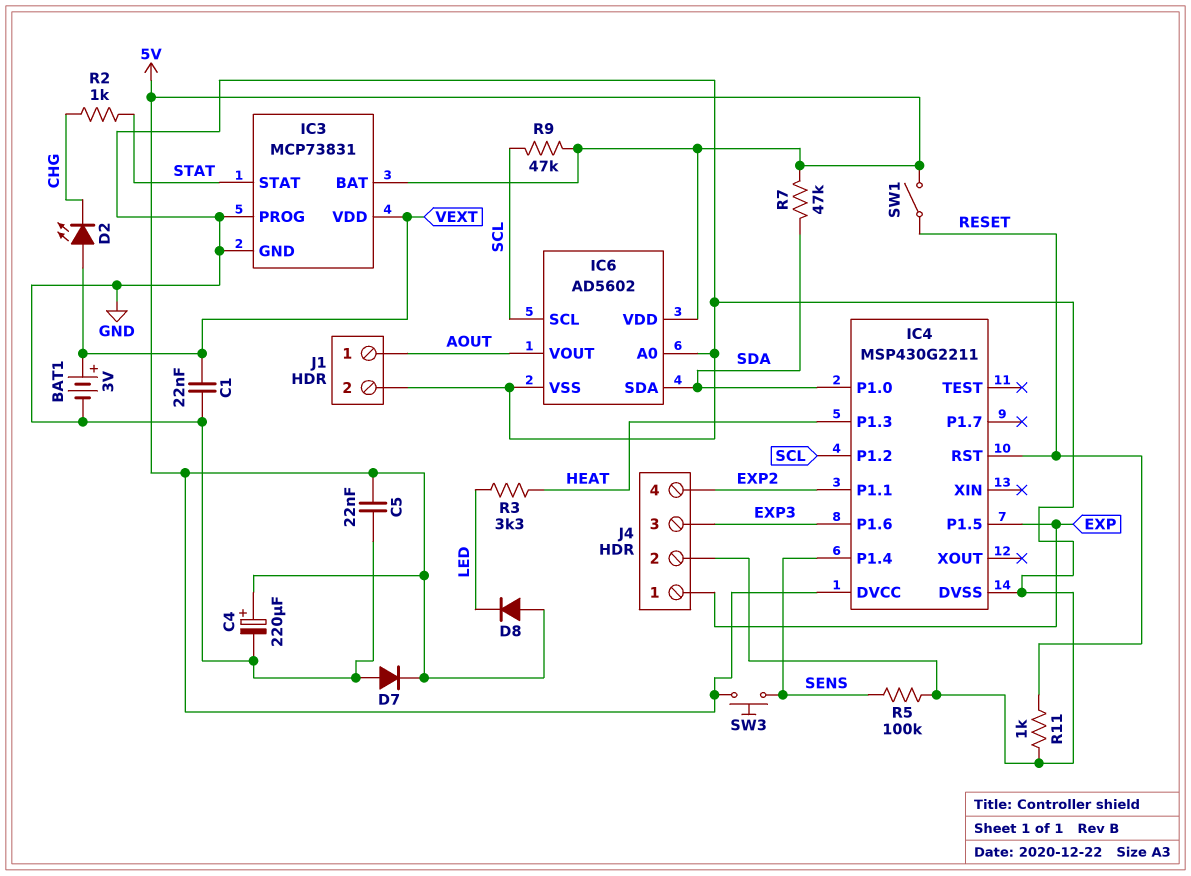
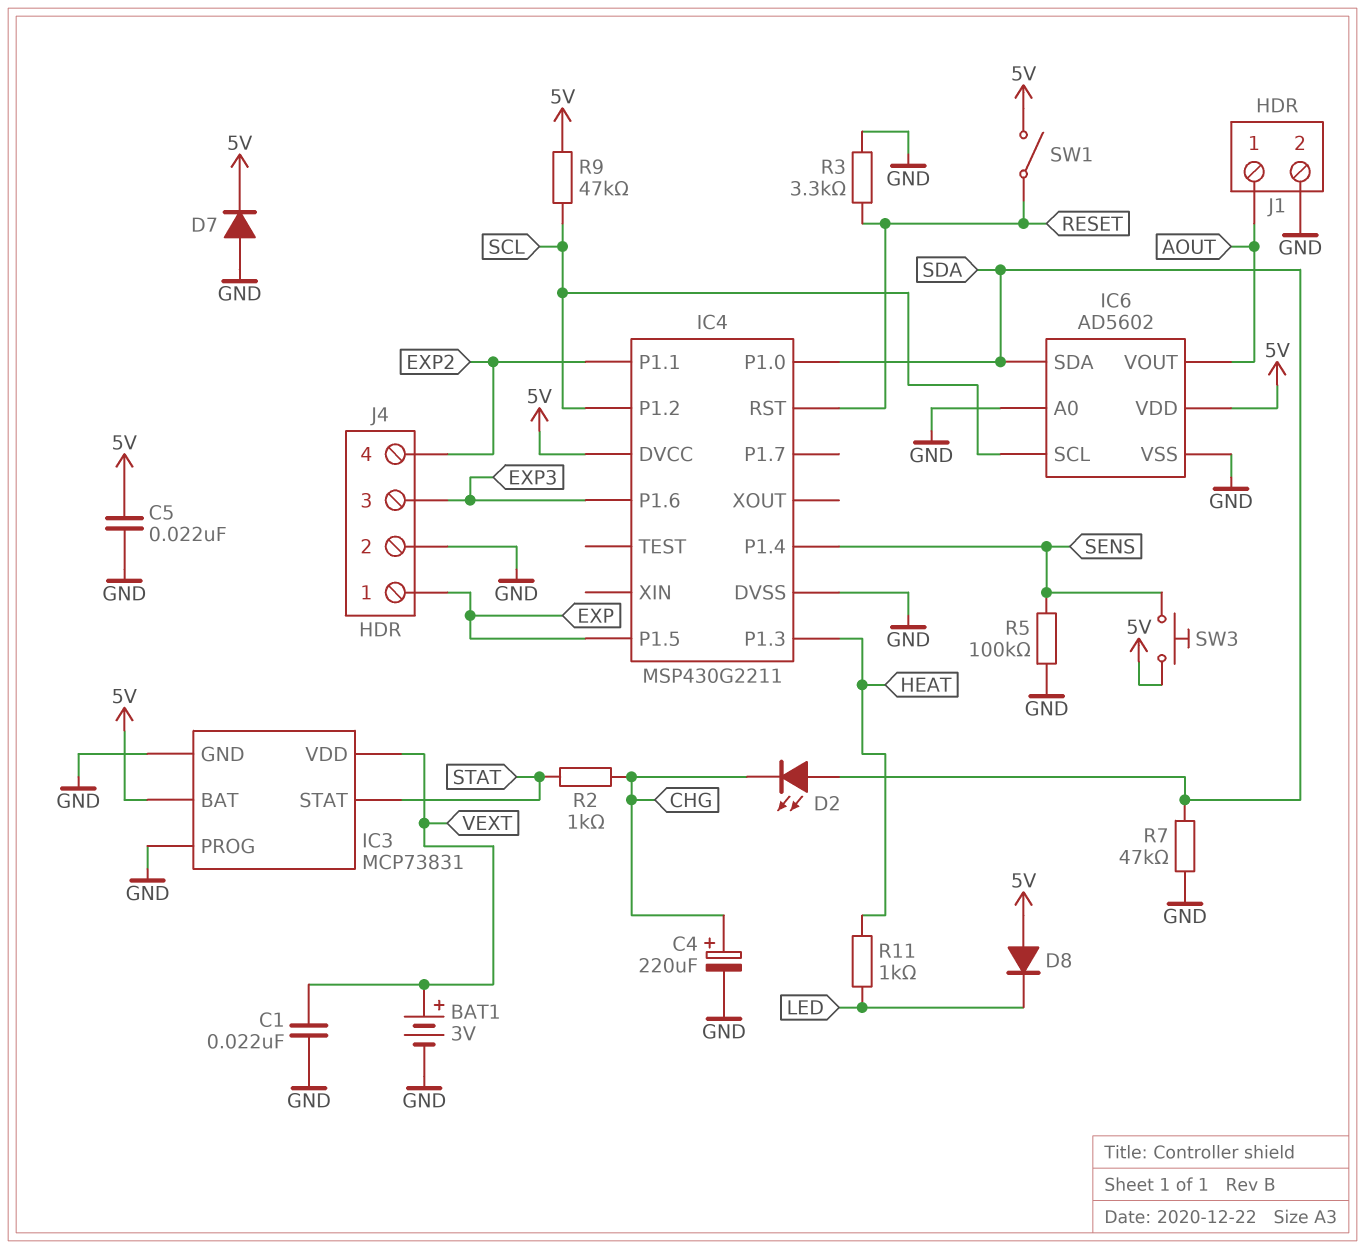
C4: 220uF (plus 5V, minus GND) -> 220uF (plus CHG, minus GND)
D2: LED (A VEXT, K CHG) -> LED (A SDA, K CHG)
R3: 3.3k (HEAT, LED) -> 3.3k (GND, RESET)
R7: 47k (5V, SDA) -> 47k (GND, SDA)
R11: 1k (GND, RESET) -> 1k (HEAT, LED)

